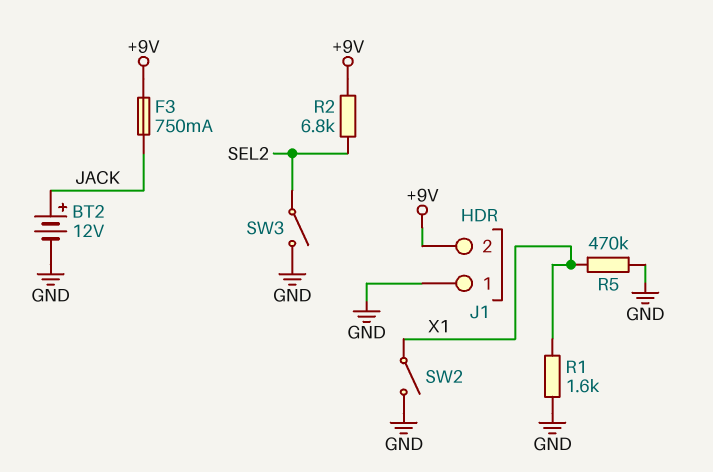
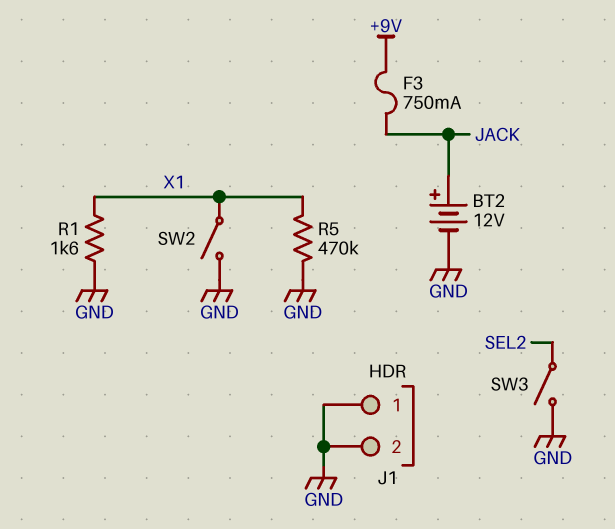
J1 pin 2: +9V -> GND
R2: 6.8k (+9V, SEL2) -> none

